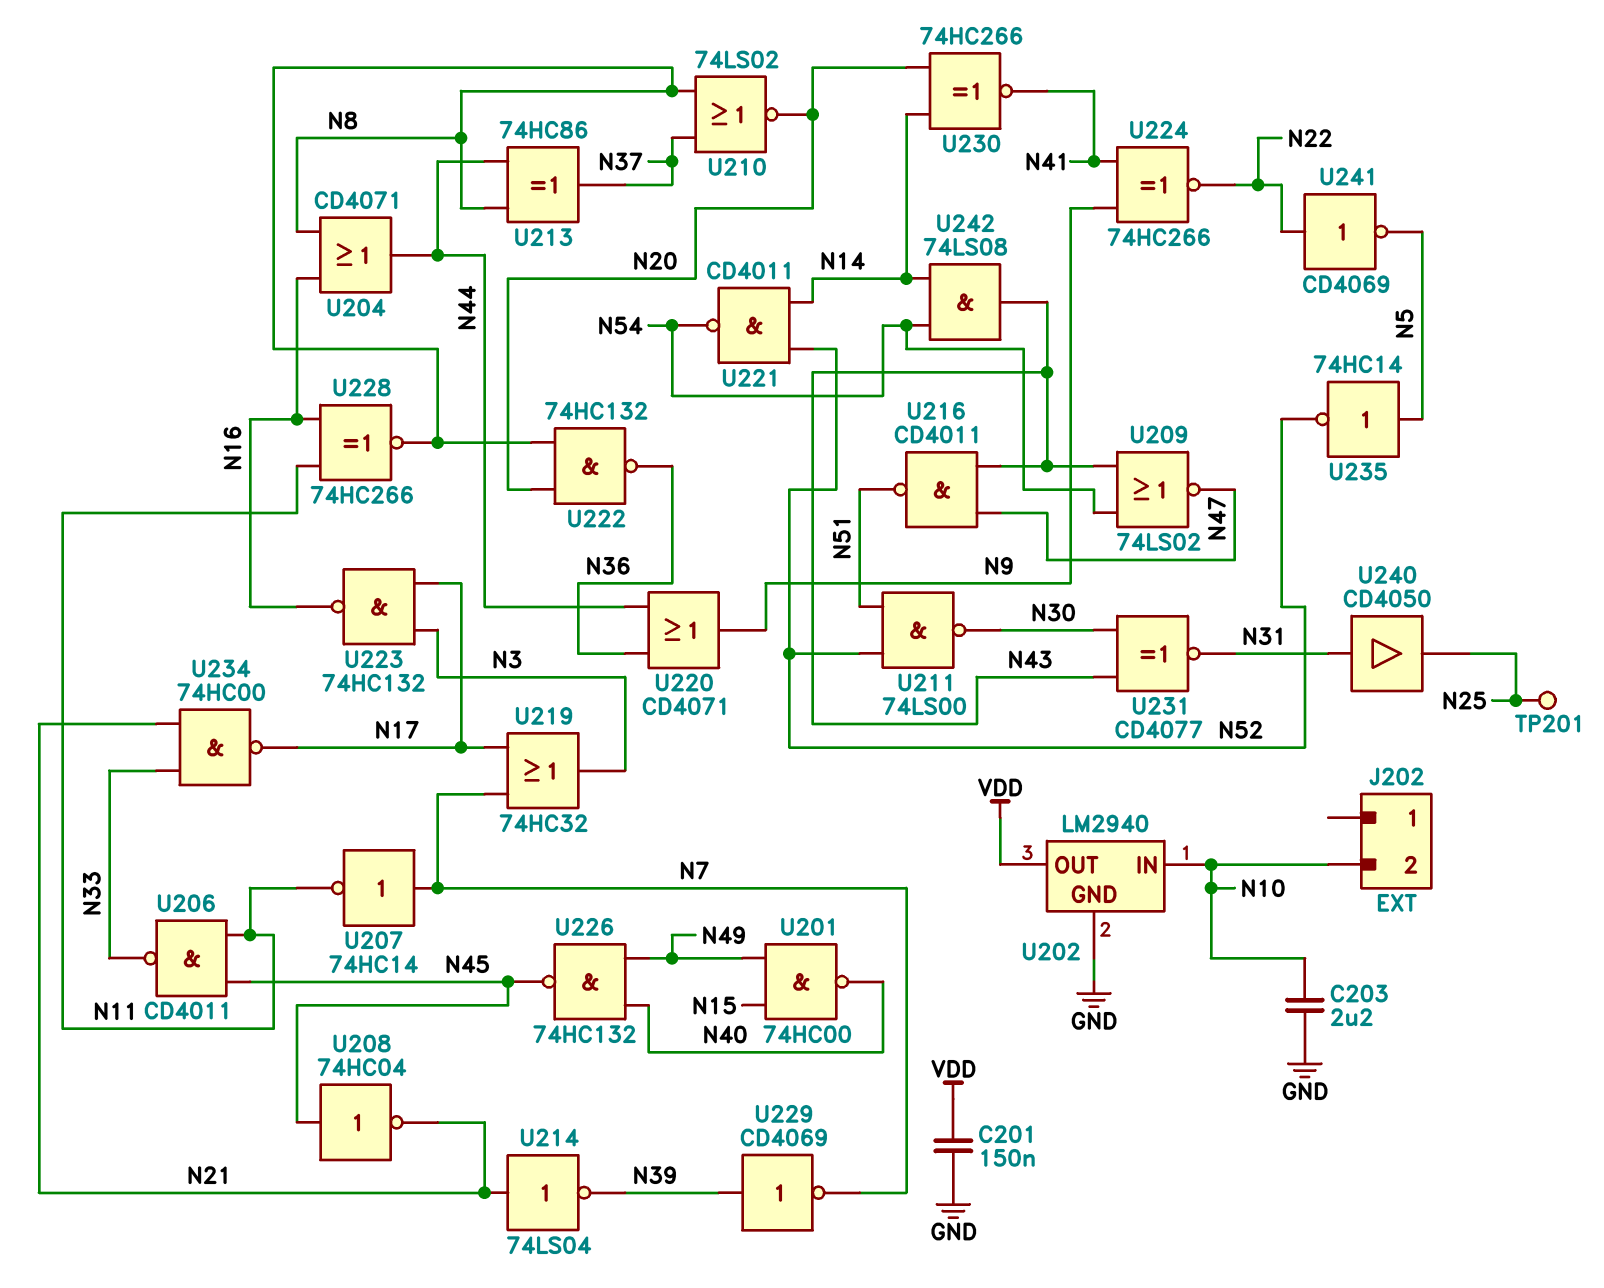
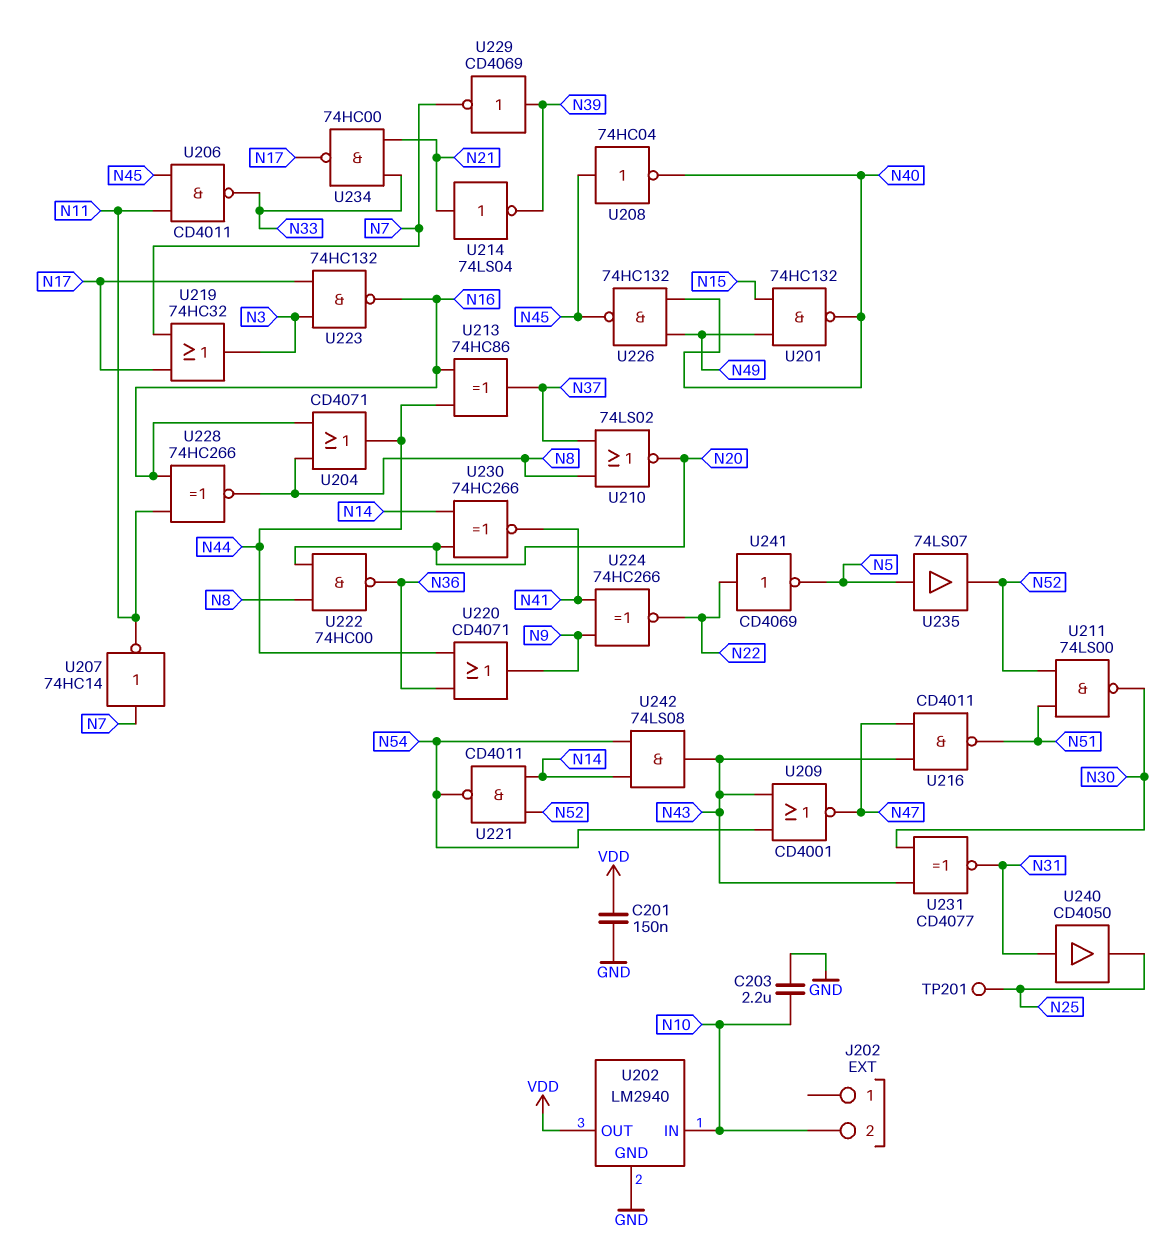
U201: NAND 74HC00 (in N15, in N49, out N40) -> NAND 74HC132 (in N15, in N49, out N40)
U208: NOT 74HC04 (in N45, out N21) -> NOT 74HC04 (in N45, out N40)
U209: NOR 74LS02 (in N43, in N54, out N47) -> NOR CD4001 (in N43, in N54, out N47)
U213: XOR 74HC86 (in N8, in N44, out N37) -> XOR 74HC86 (in N16, in N44, out N37)
U222: NAND 74HC132 (in N8, in N20, out N36) -> NAND 74HC00 (in N8, in N20, out N36)
U235: NOT 74HC14 (in N5, out N52) -> buffer 74LS07 (in N5, out N52)

